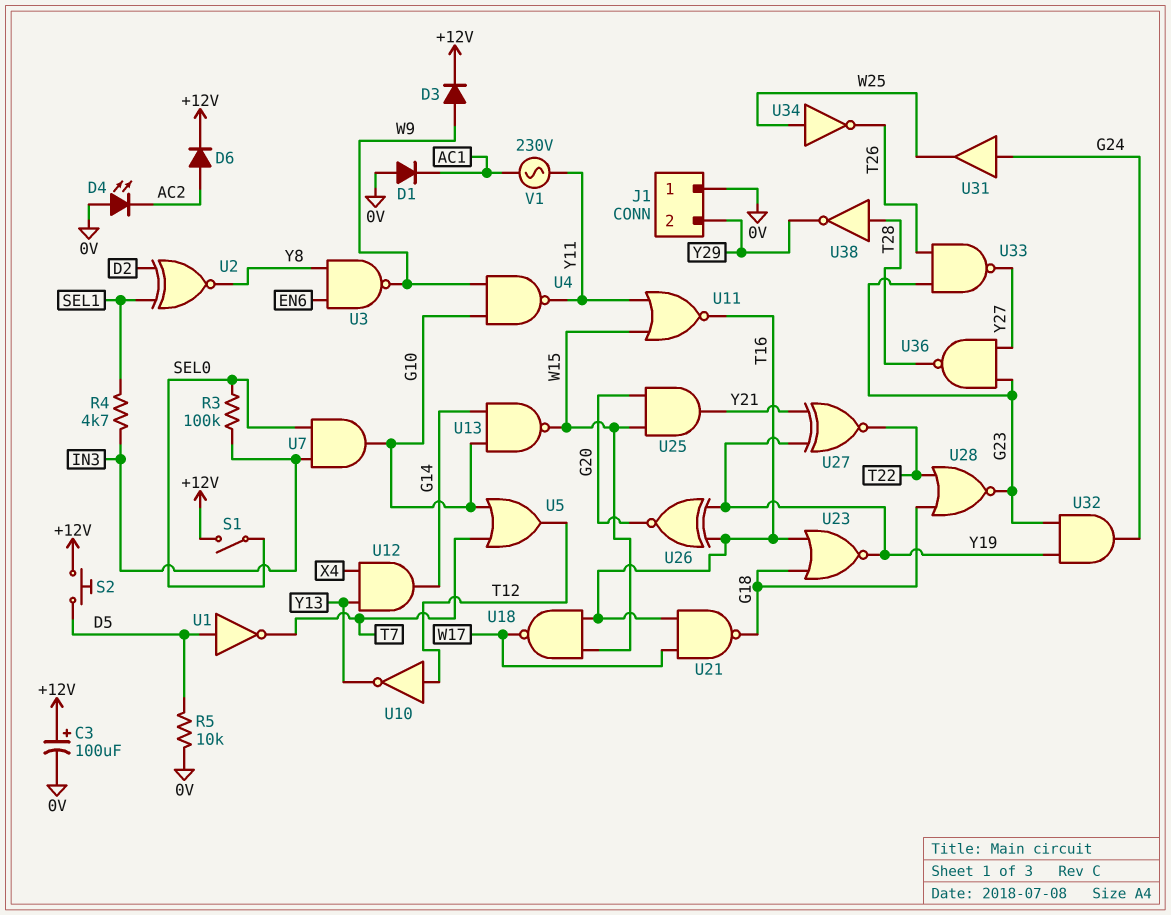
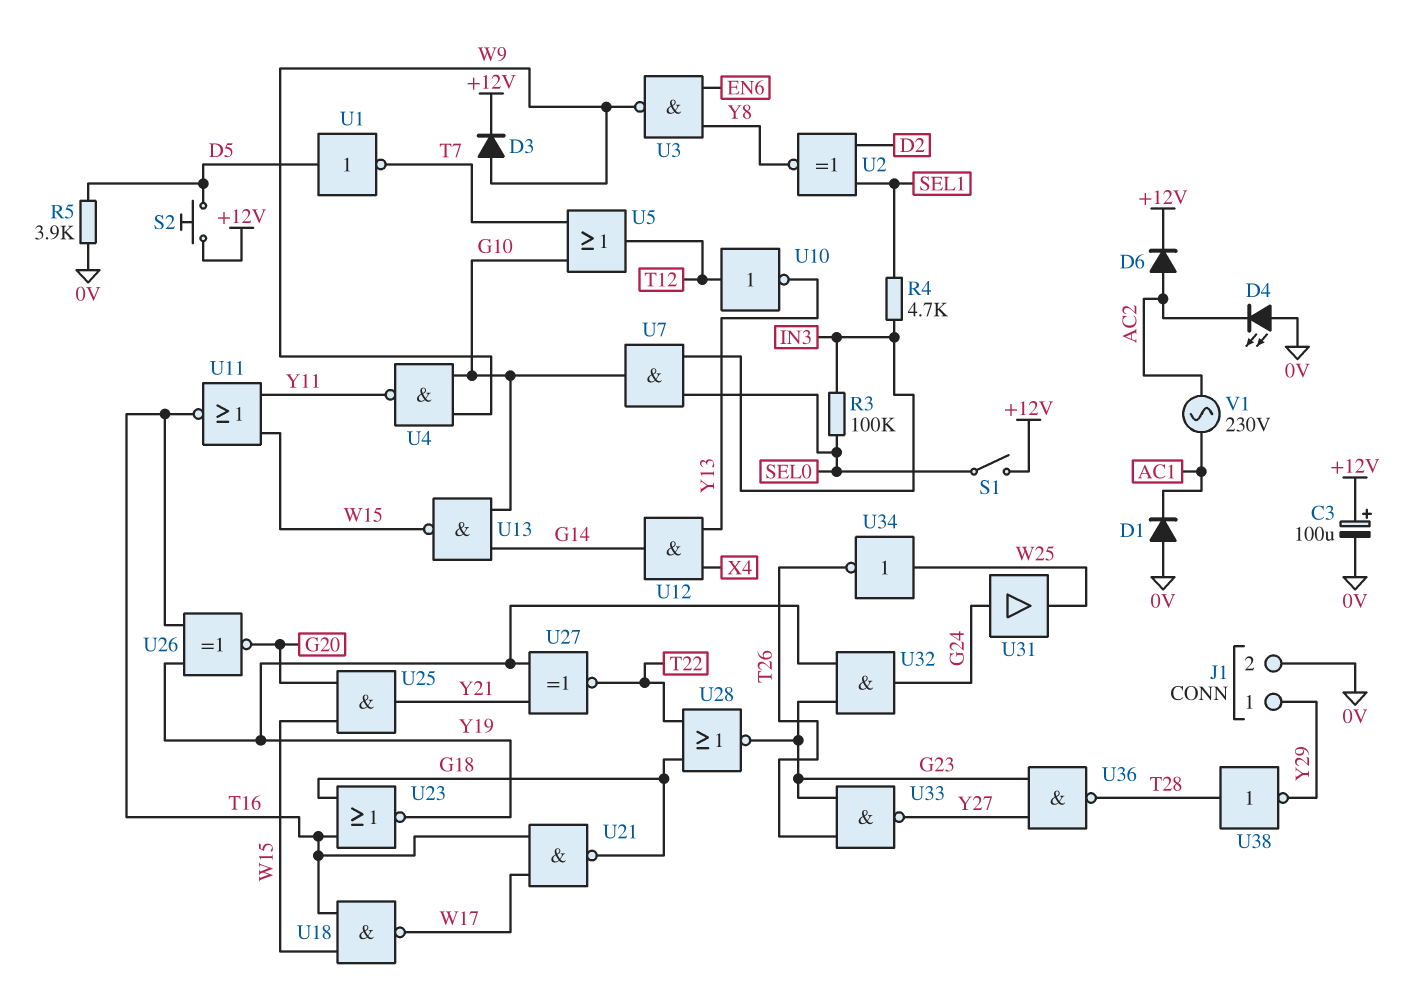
J1 pin 1: 0V -> Y29
J1 pin 2: Y29 -> 0V
R5: 10k (0V, D5) -> 3.9k (0V, D5)
V1: AC 230V (AC1, Y11) -> AC 230V (AC1, AC2)

